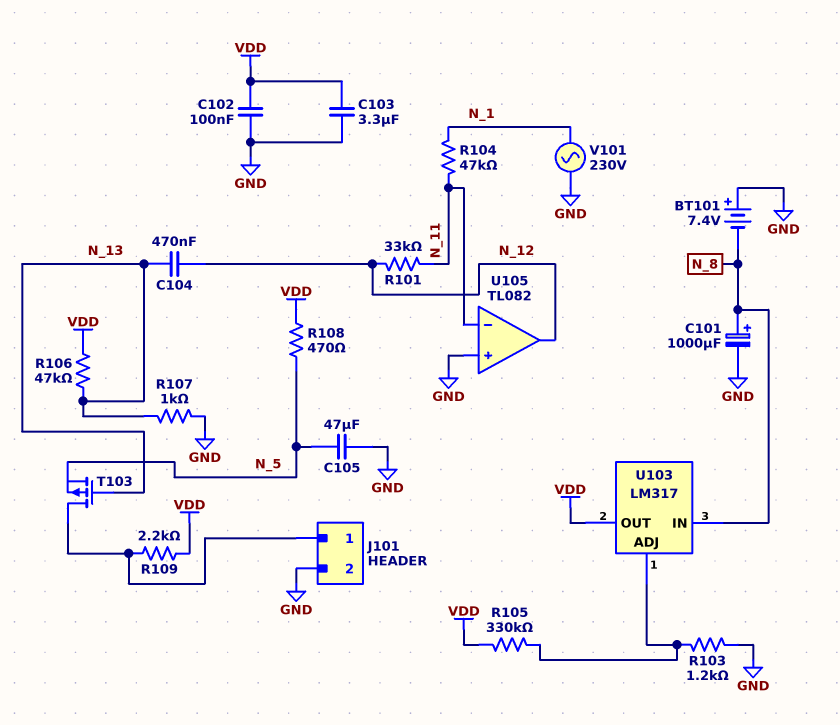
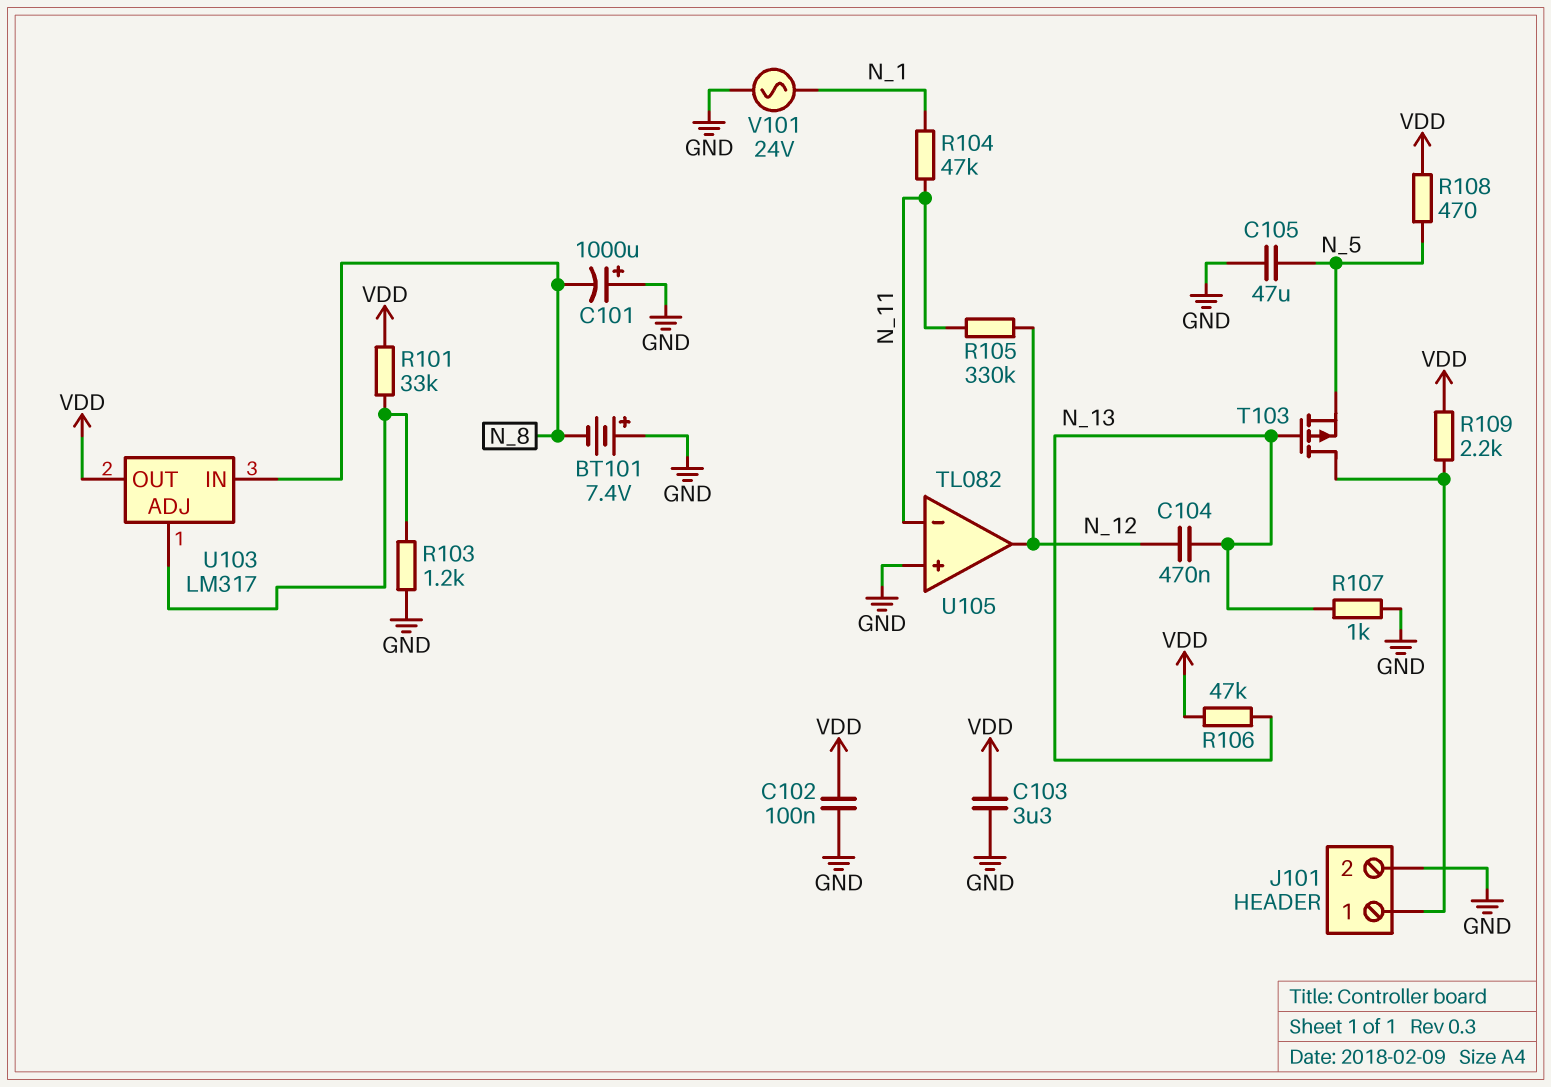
C101: 1000uF (plus N_8, minus GND) -> 1000uF (plus GND, minus N_8)
R101: 33k (N_11, N_12) -> 33k (U103/ADJ, VDD)
R105: 330k (U103/ADJ, VDD) -> 330k (N_11, N_12)
V101: AC 230V (GND, N_1) -> AC 24V (GND, N_1)

